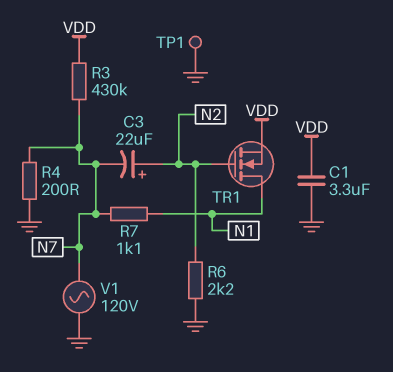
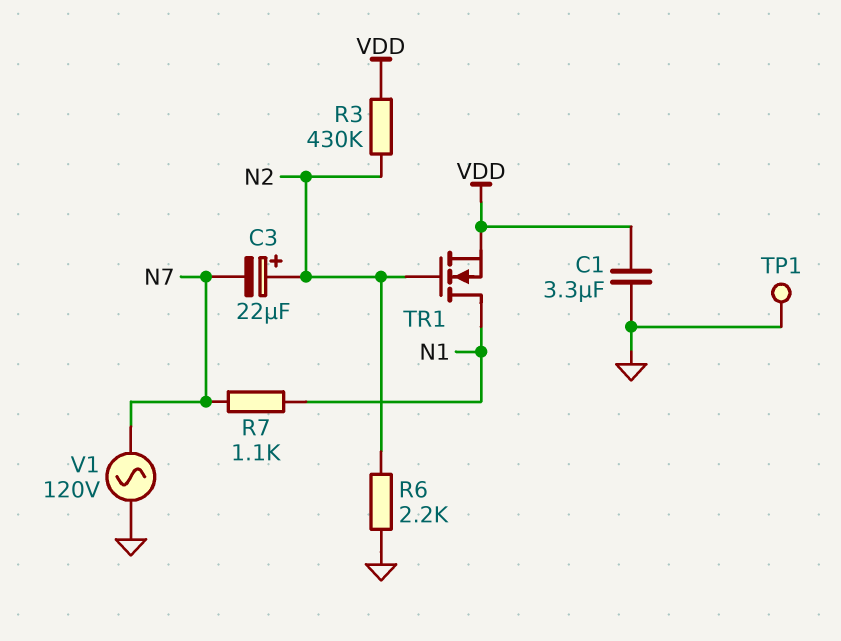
R3: 430k (N7, VDD) -> 430k (N2, VDD)
R4: 200 (GND, N7) -> none

